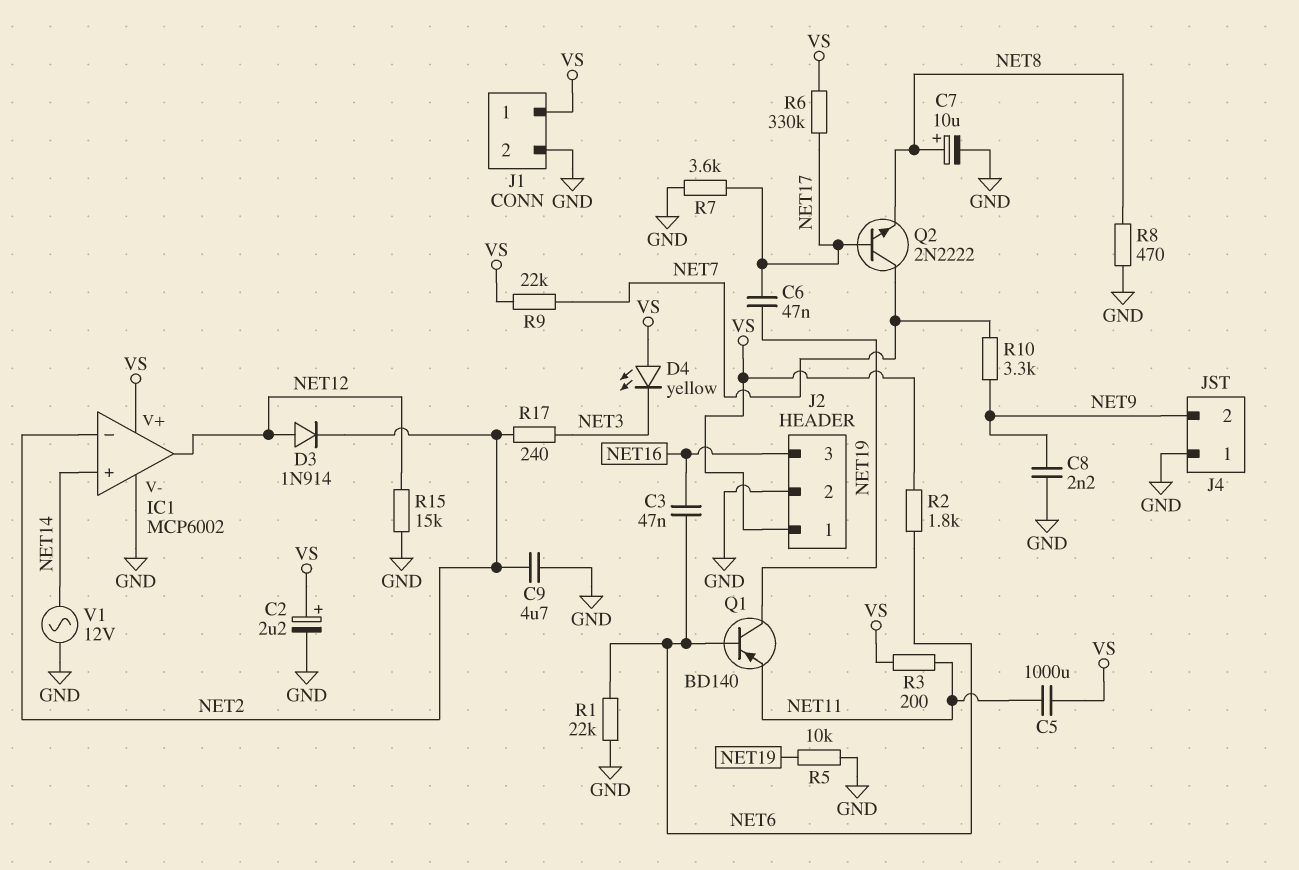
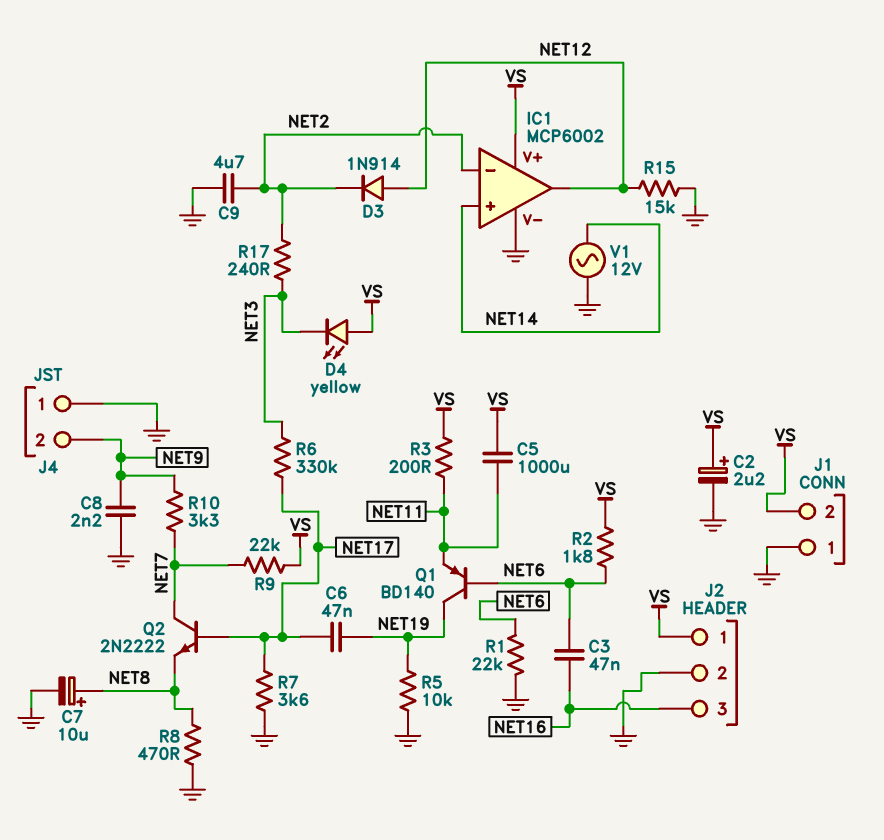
J1 pin 1: VS -> GND
J1 pin 2: GND -> VS
R6: 330k (NET17, VS) -> 330k (NET3, NET17)

